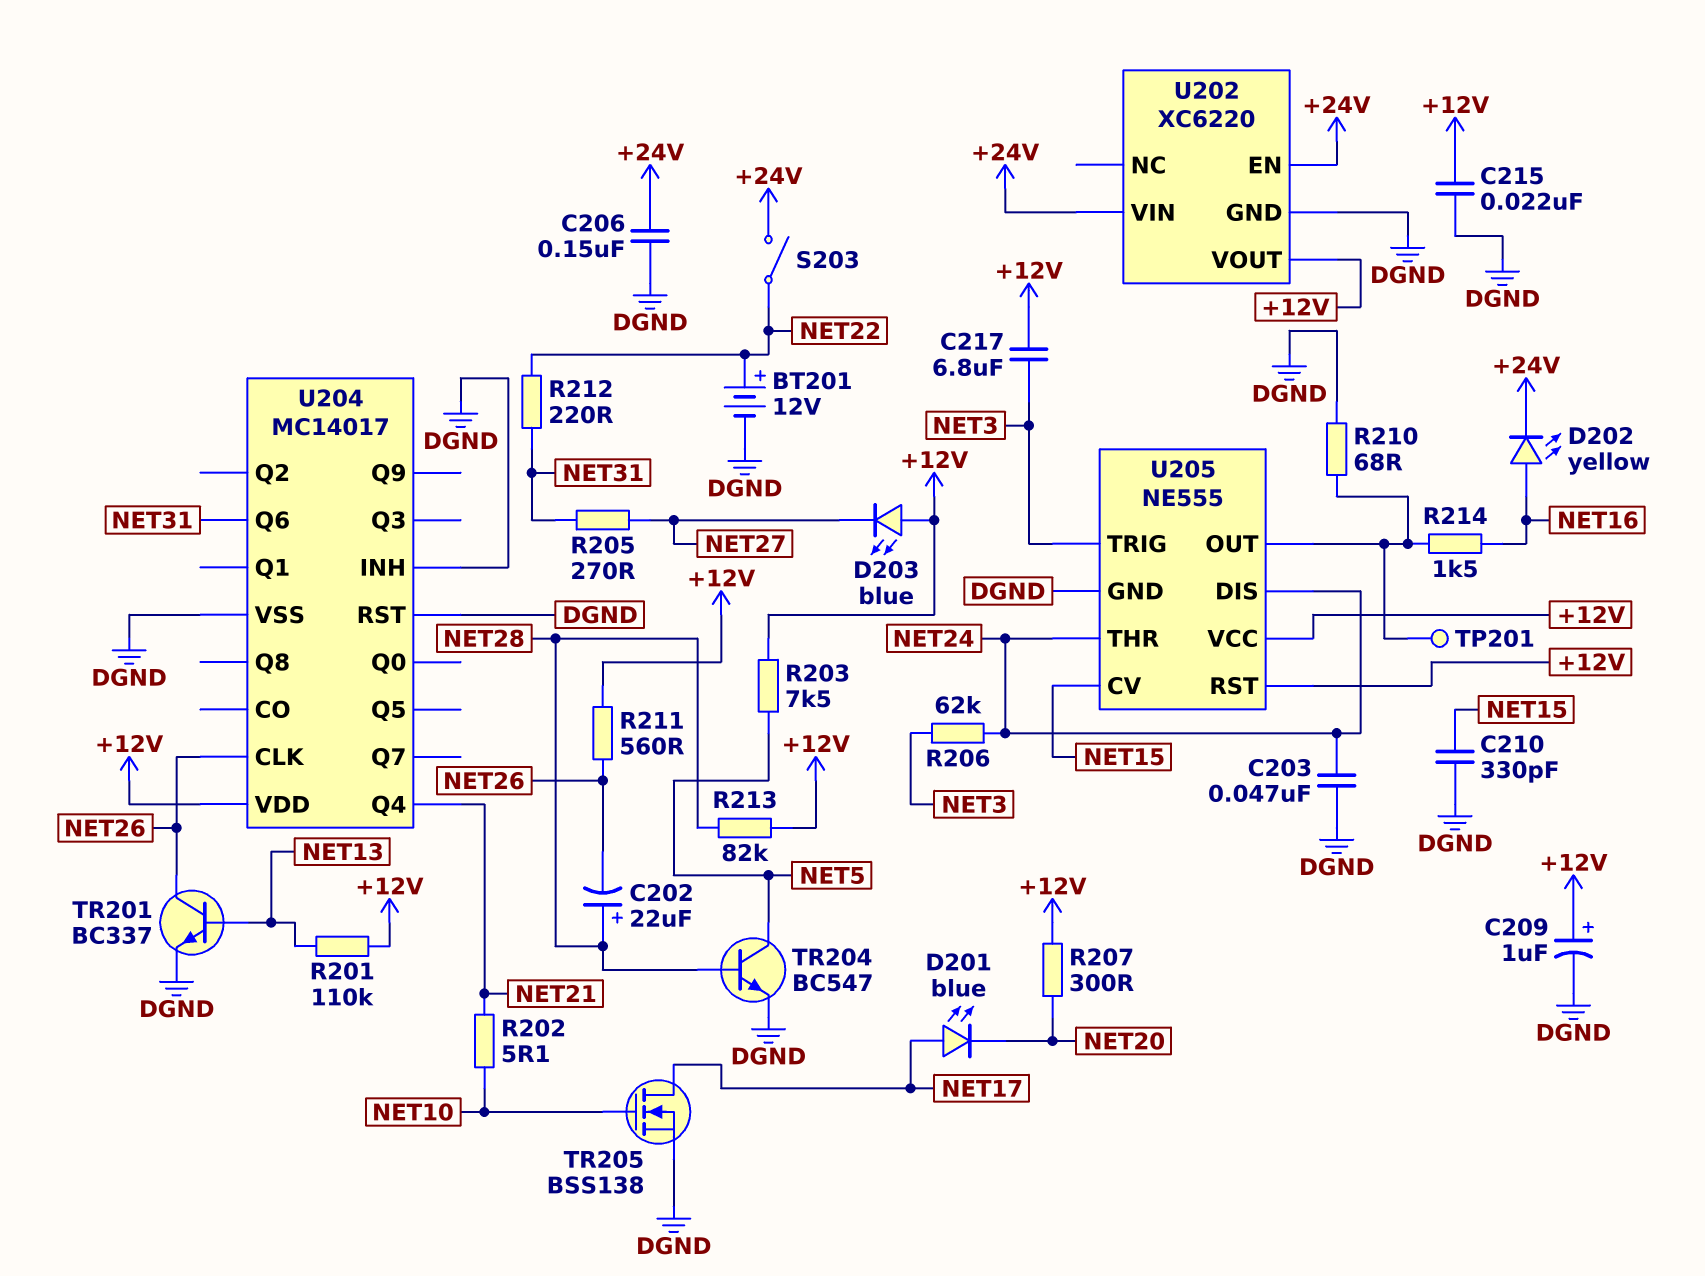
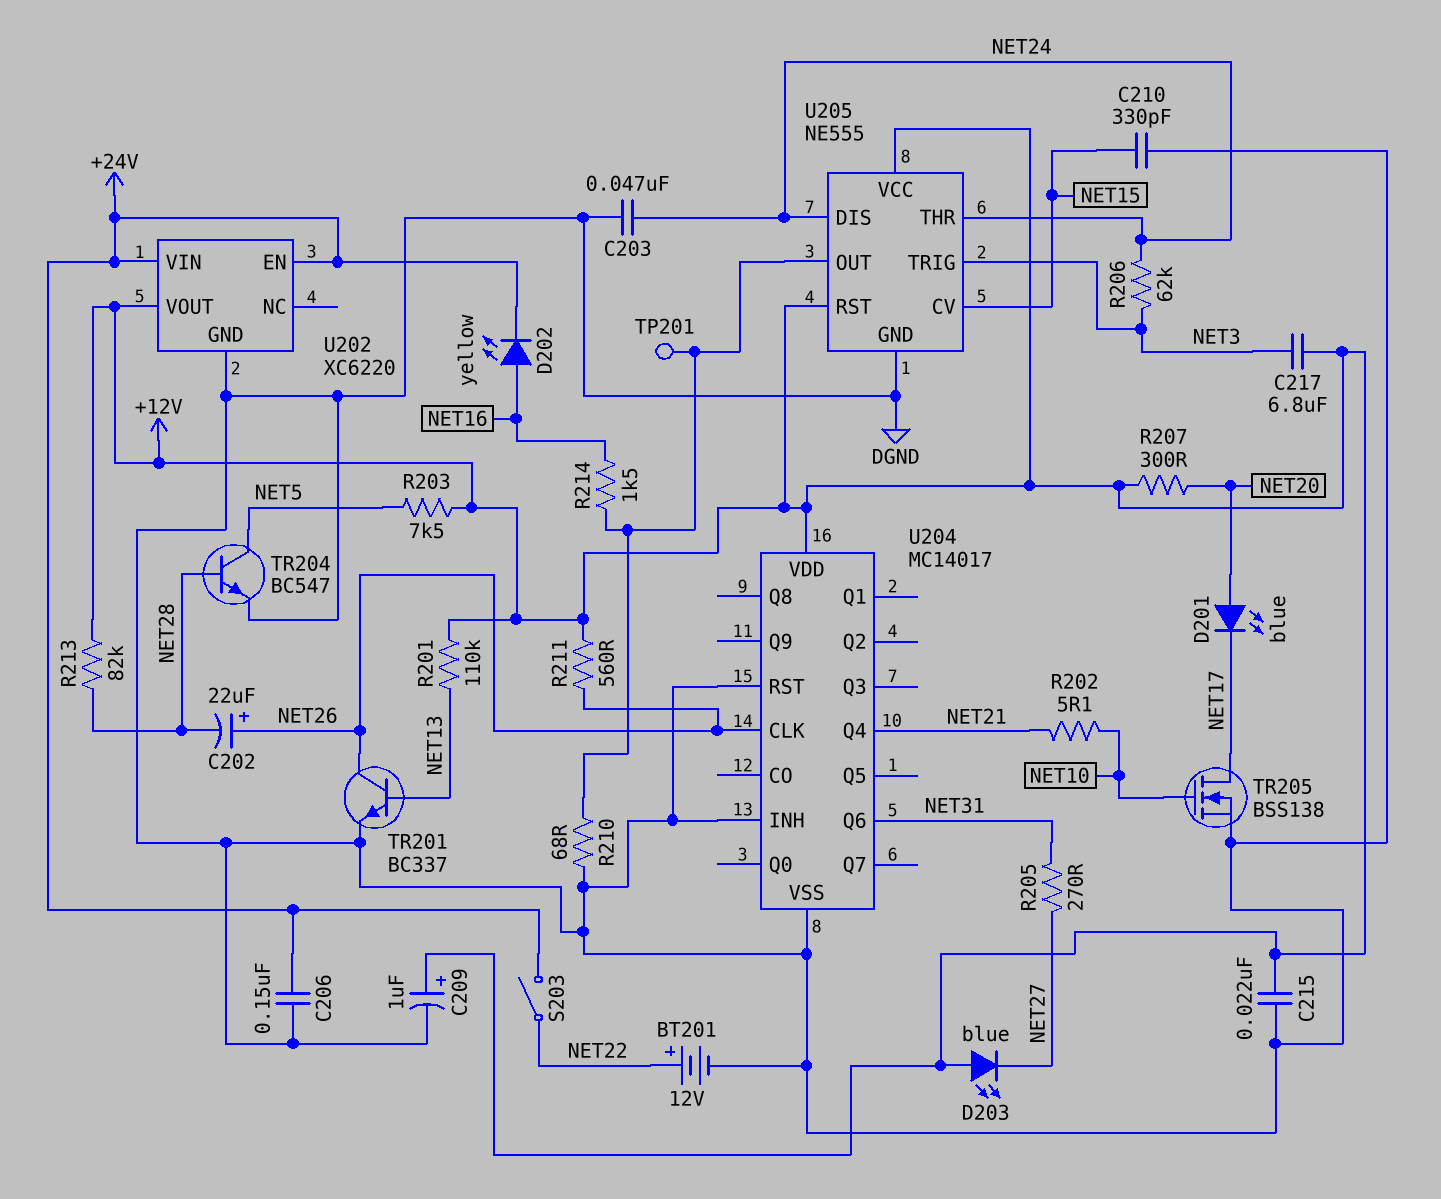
C202: 22uF (plus NET28, minus NET26) -> 22uF (plus NET26, minus NET28)
D201: LED blue (A NET17, K NET20) -> LED blue (A NET20, K NET17)
R212: 220 (NET22, NET31) -> none

